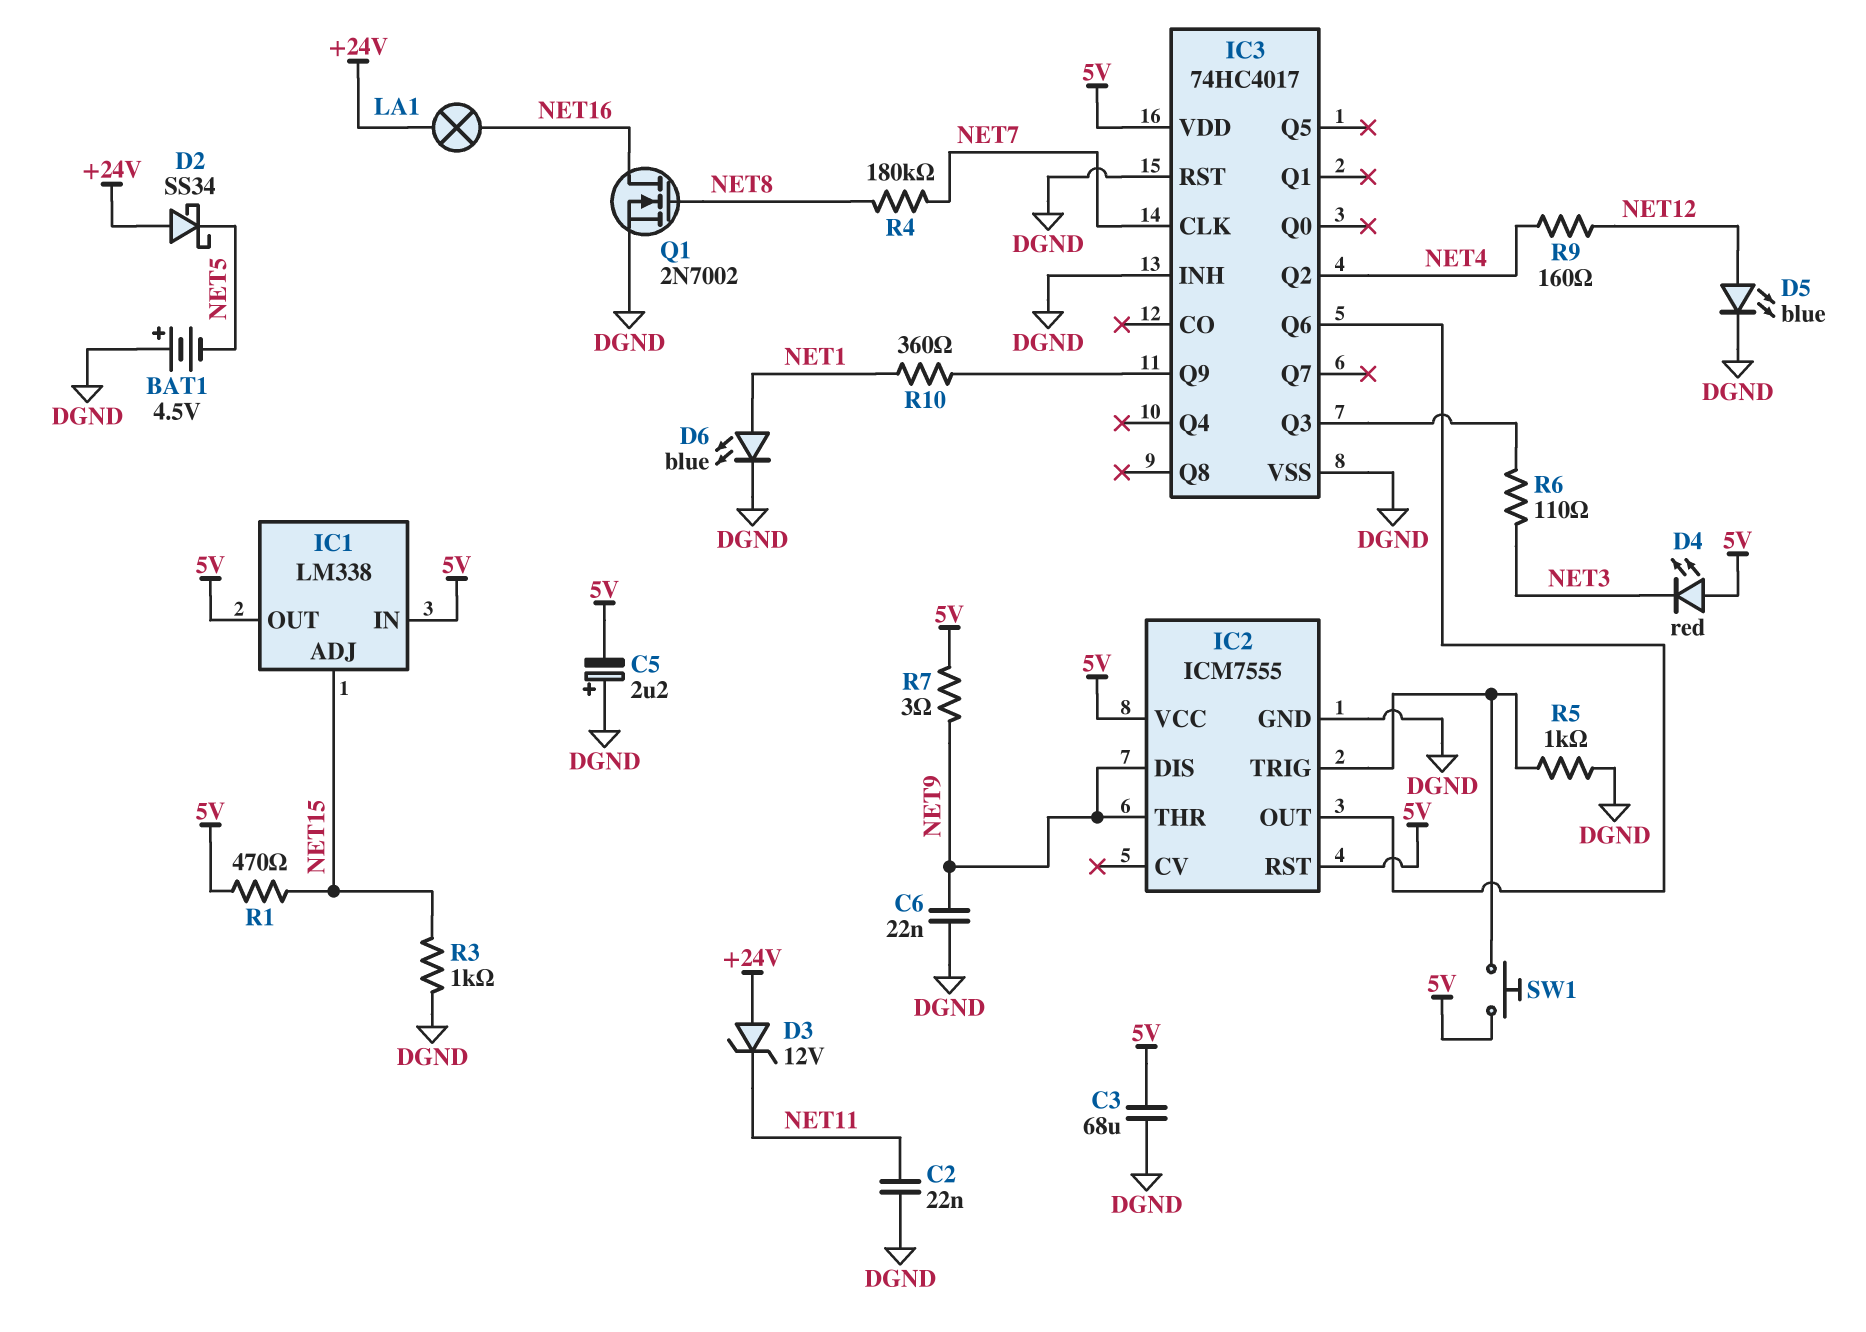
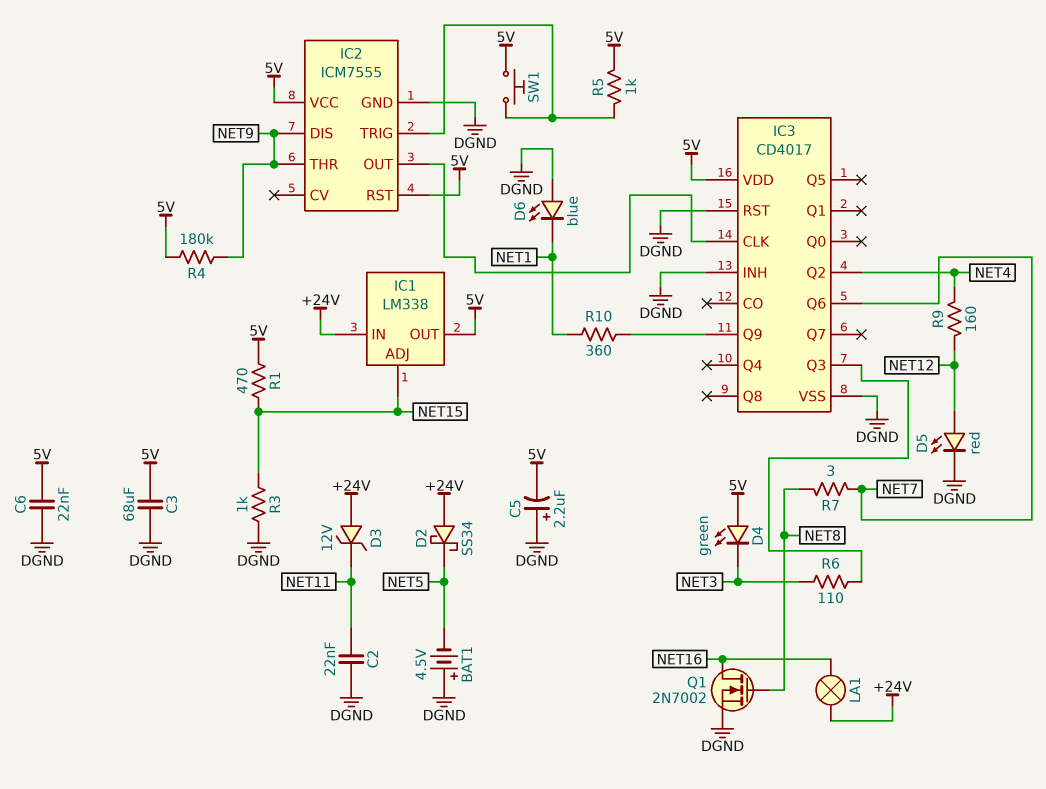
C6: 22nF (DGND, NET9) -> 22nF (5V, DGND)
D4: LED red (A 5V, K NET3) -> LED green (A 5V, K NET3)
D5: LED blue (A NET12, K DGND) -> LED red (A NET12, K DGND)
D6: LED blue (A NET1, K DGND) -> LED blue (A DGND, K NET1)
IC1 pin IN: 5V -> +24V
IC3: 74HC4017 -> CD4017
IC3 pin CLK: NET7 -> IC2/OUT
IC3 pin Q6: IC2/OUT -> NET7
R4: 180k (NET7, NET8) -> 180k (5V, NET9)
R5: 1k (DGND, IC2/TRIG) -> 1k (5V, IC2/TRIG)
R7: 3 (5V, NET9) -> 3 (NET7, NET8)

